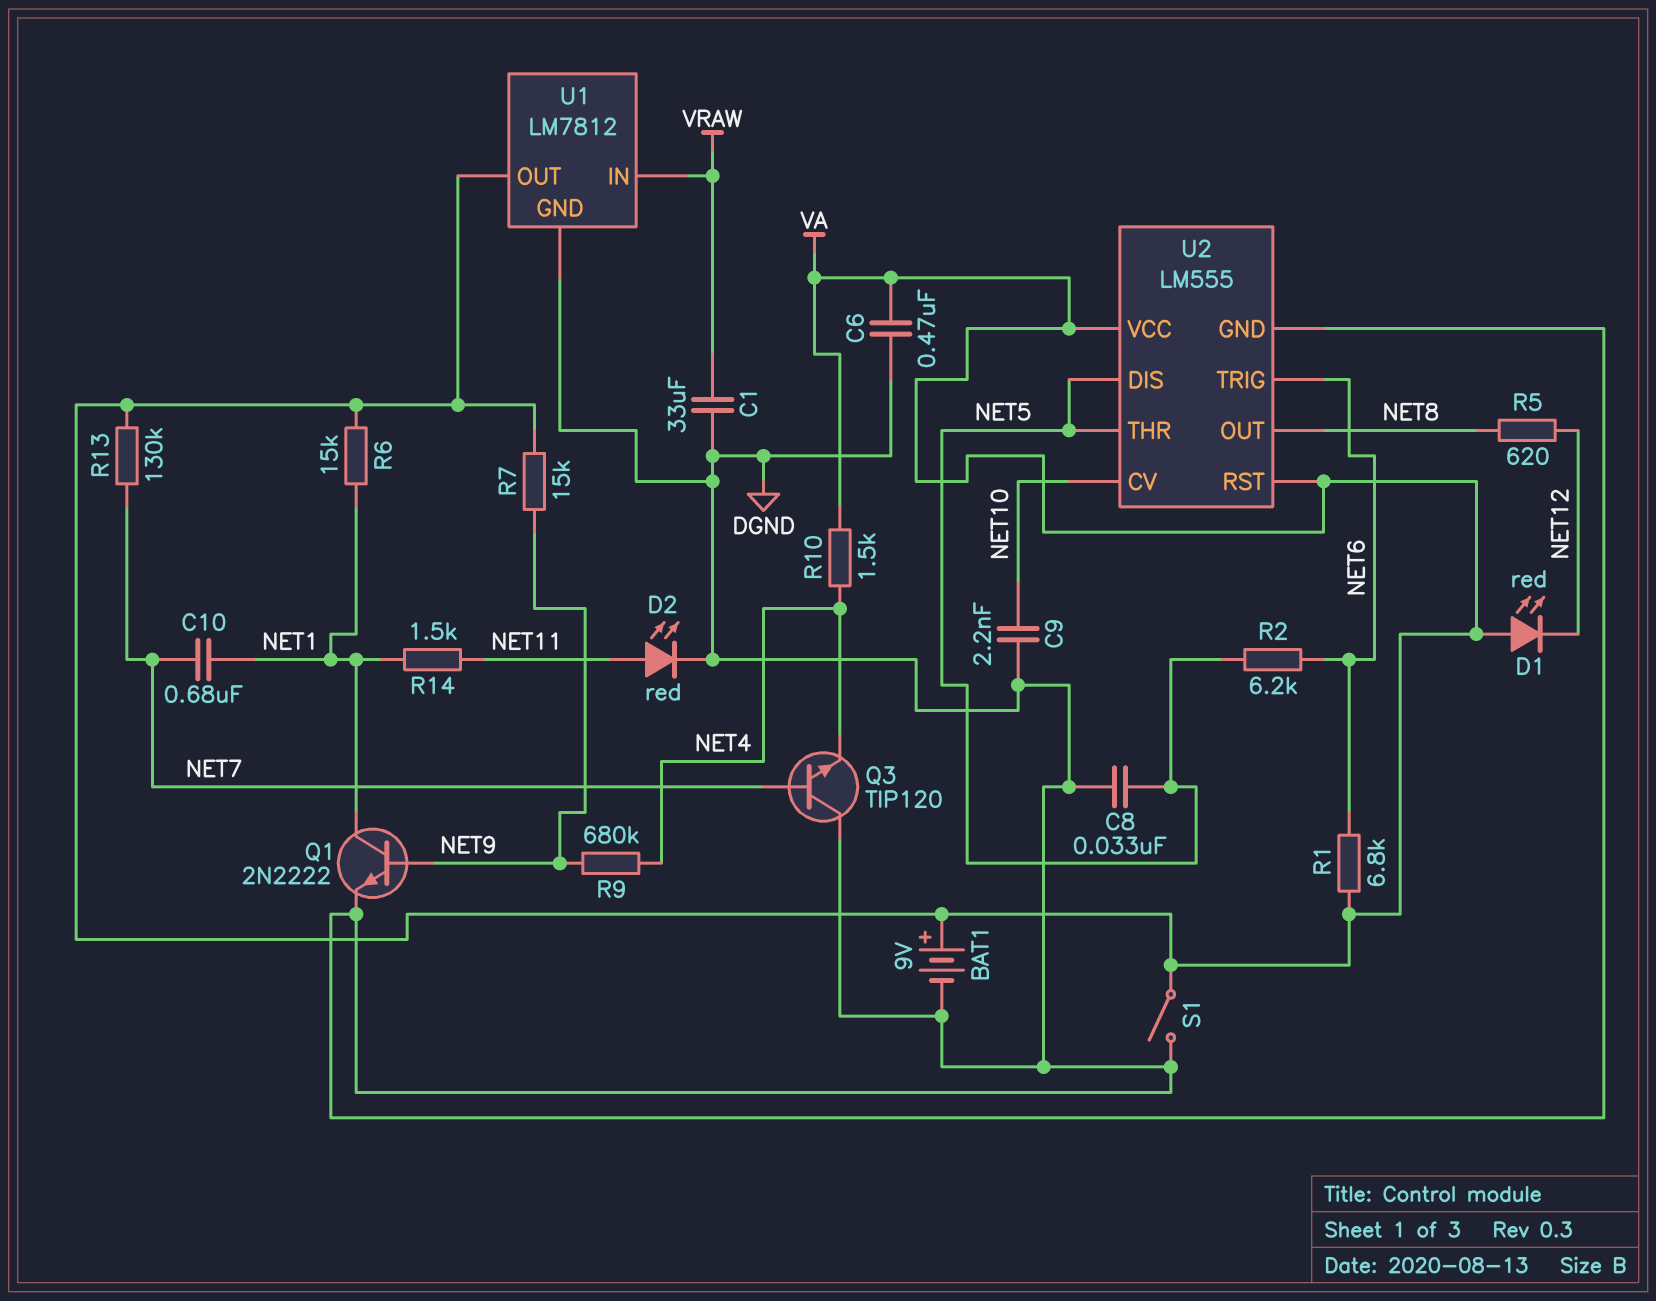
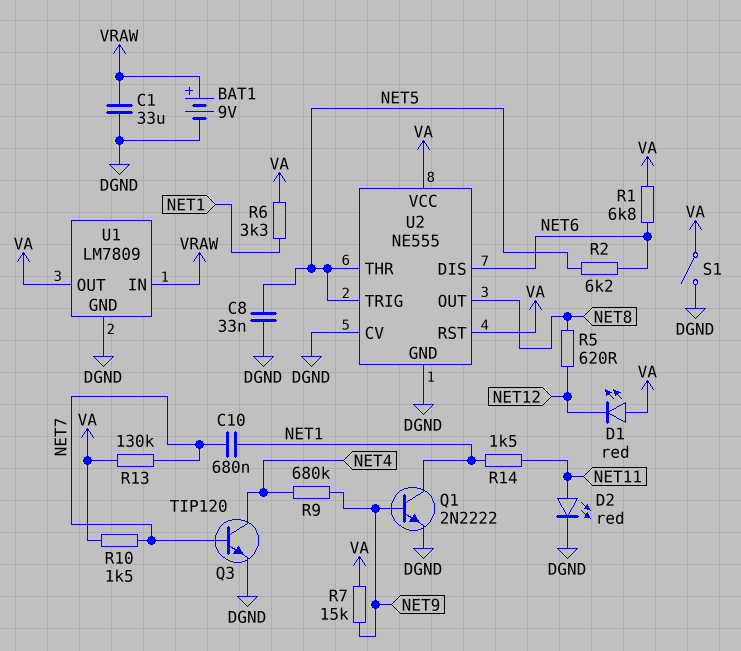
BAT1: 9V (plus VA, minus DGND) -> 9V (plus VRAW, minus DGND)
C6: 470nF (DGND, VA) -> none
C9: 2.2nF (DGND, NET10) -> none
Q3: NPN TIP120 (B NET7, C DGND, E NET4) -> NPN TIP120 (B NET7, C NET4, E DGND)
R6: 15k (NET1, VA) -> 3.3k (NET1, VA)
R10: 1.5k (NET4, VA) -> 1.5k (NET7, VA)
U1: LM7812 -> LM7809
U2: LM555 -> NE555
U2 pin CV: NET10 -> DGND
U2 pin DIS: NET5 -> NET6
U2 pin TRIG: NET6 -> NET5

